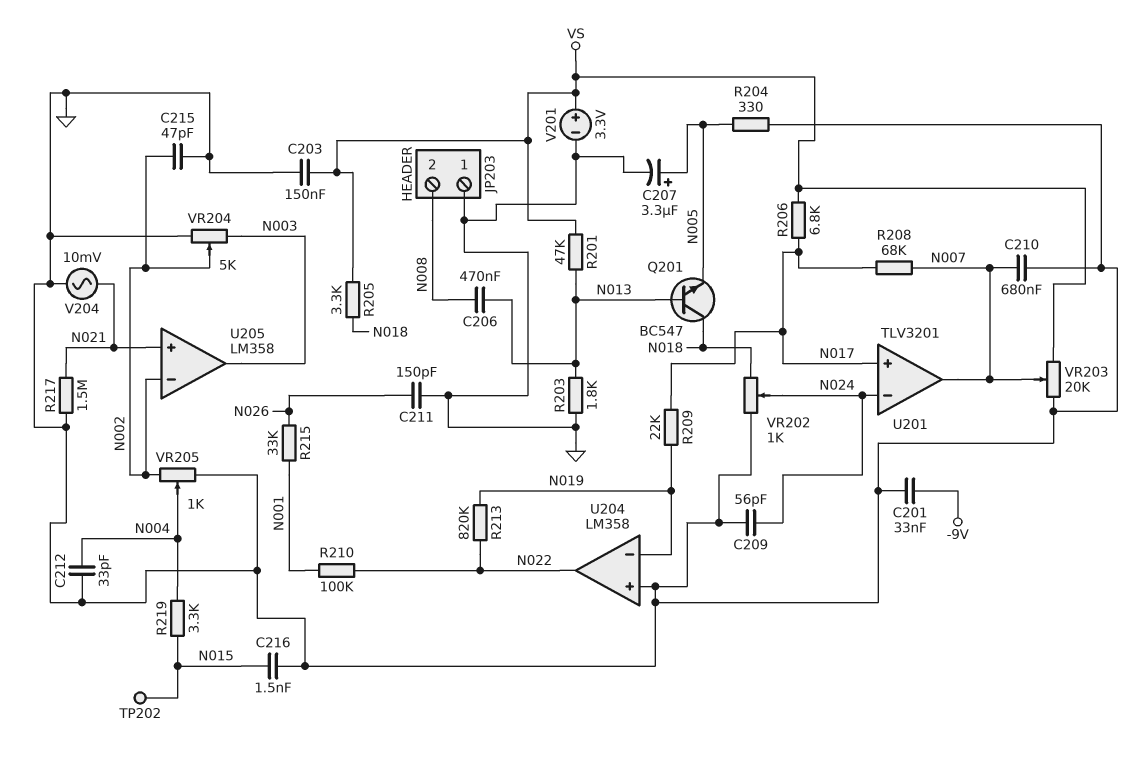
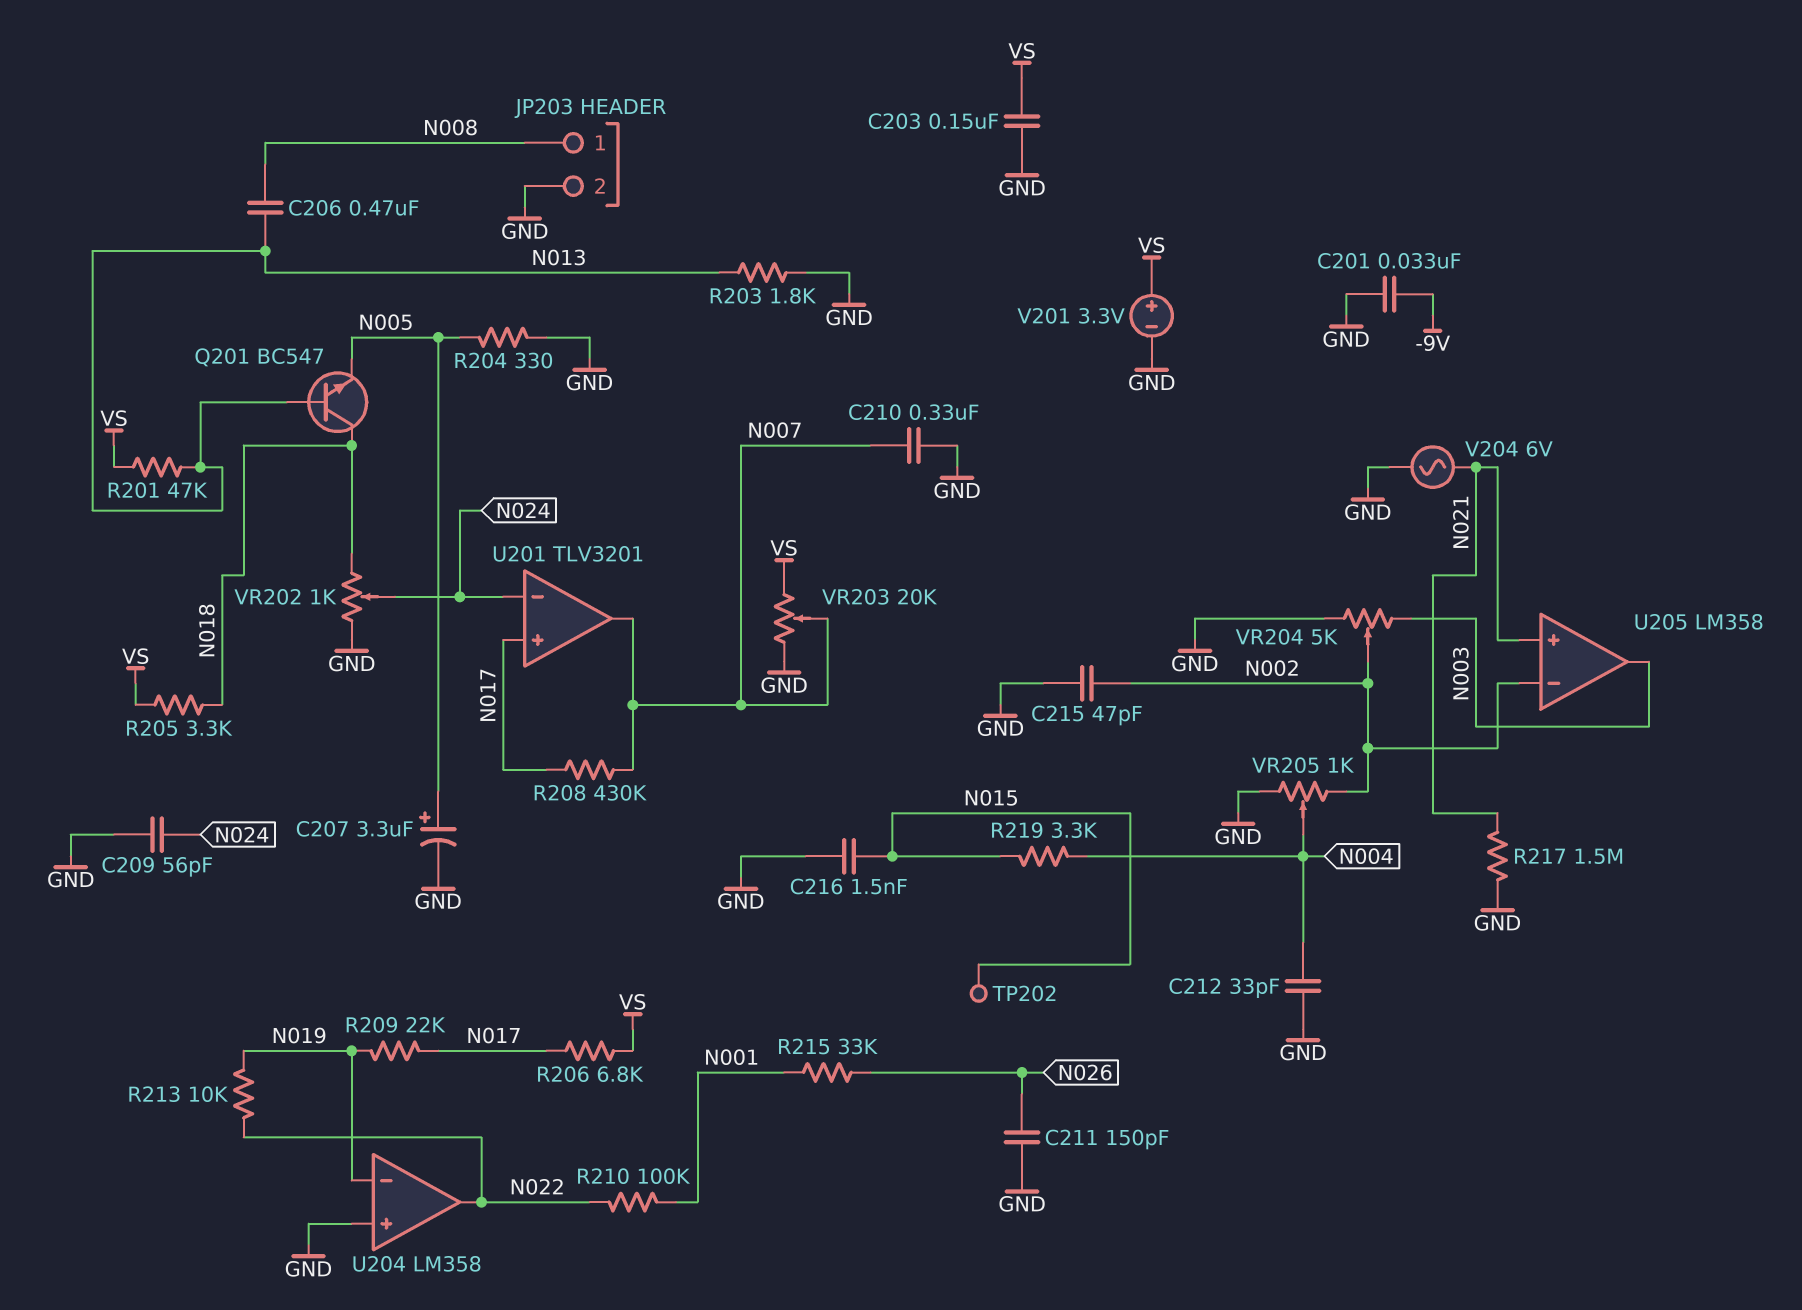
C210: 680nF (GND, N007) -> 330nF (GND, N007)
JP203 pin 1: GND -> N008
JP203 pin 2: N008 -> GND
R208: 68k (N007, N017) -> 430k (N007, N017)
R213: 820k (N019, N022) -> 10k (N019, N022)
V204: AC 10mV (GND, N021) -> AC 6V (GND, N021)

